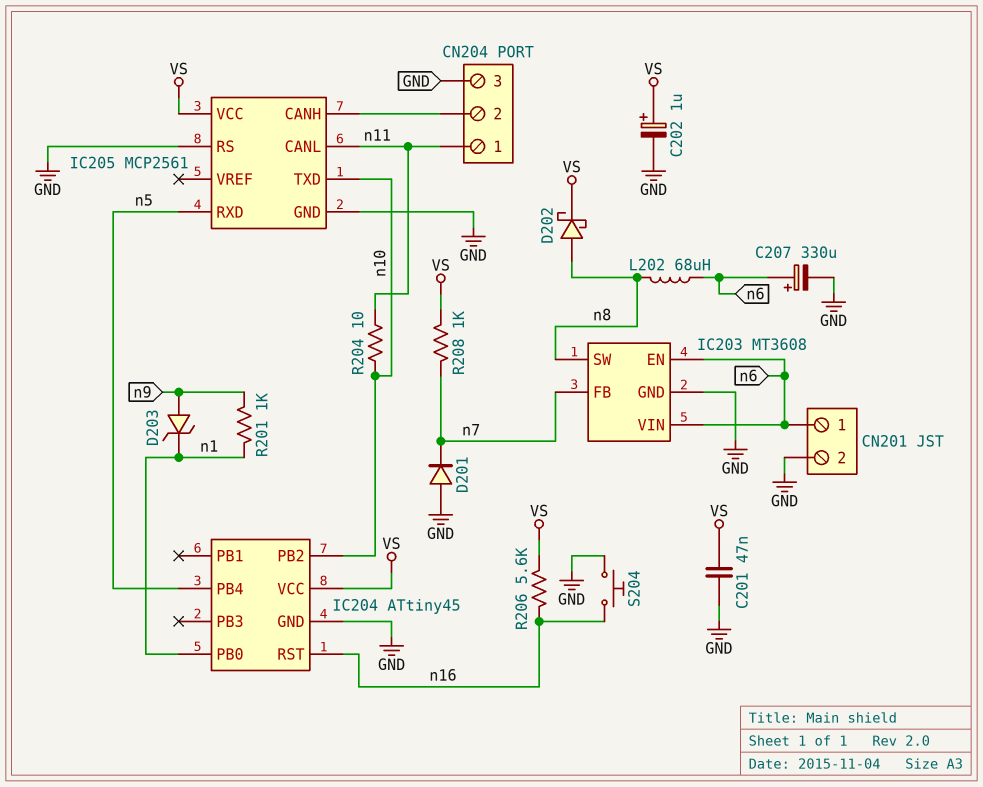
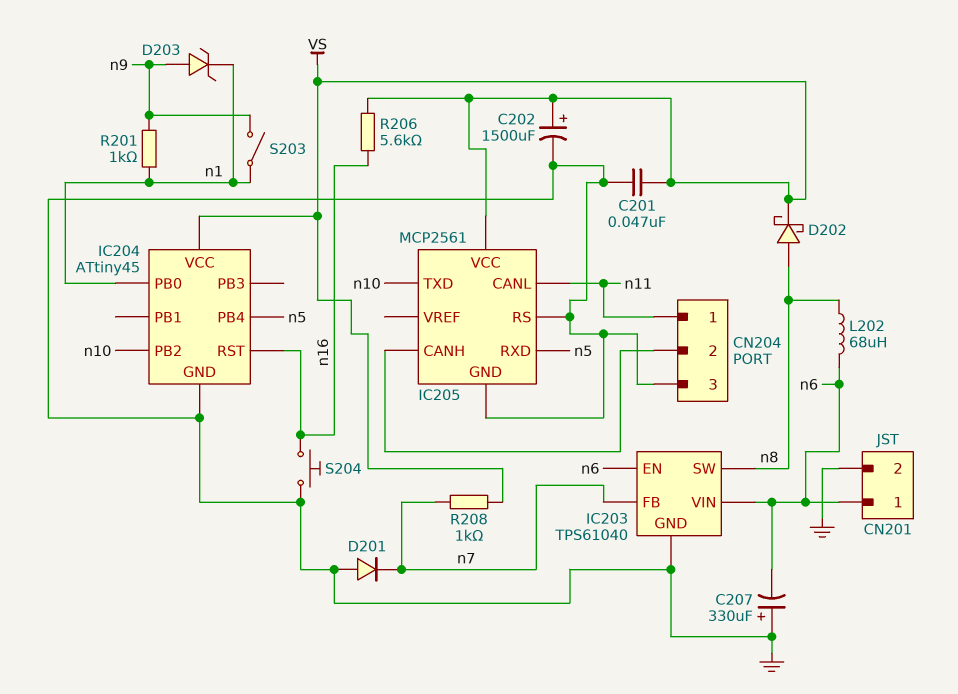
C202: 1uF (plus VS, minus GND) -> 1500uF (plus VS, minus GND)
C207: 330uF (plus n6, minus GND) -> 330uF (plus GND, minus n6)
IC203: MT3608 -> TPS61040
R204: 10 (n10, n11) -> none
S203: none -> switch (n1, n9)

